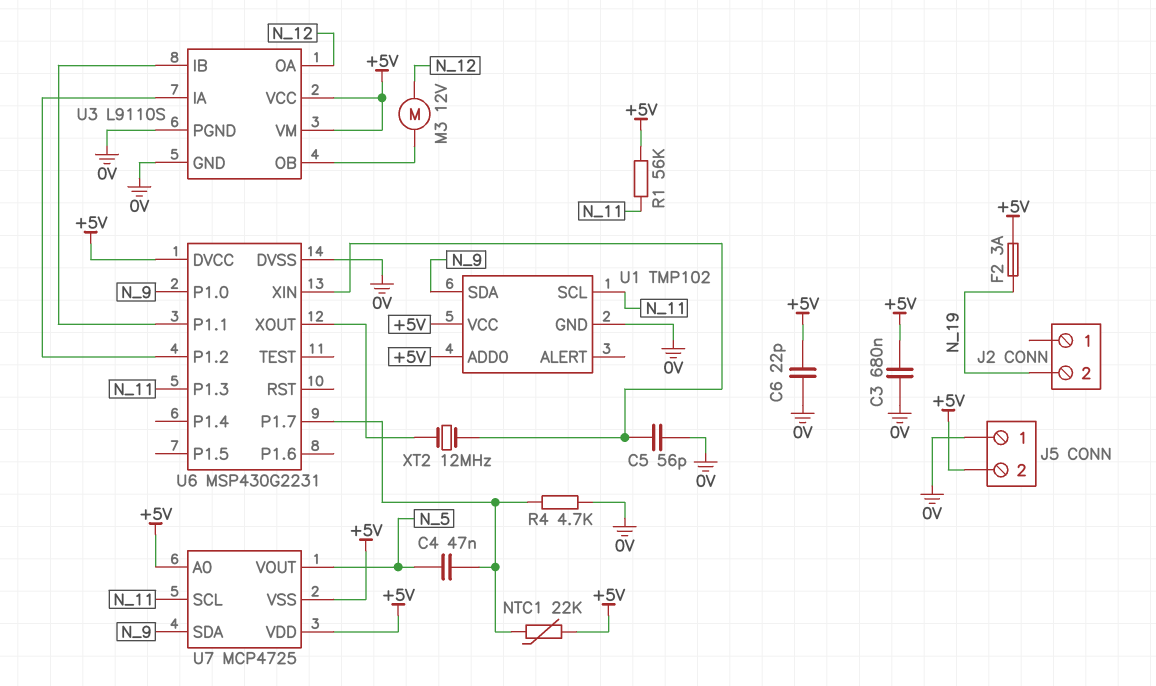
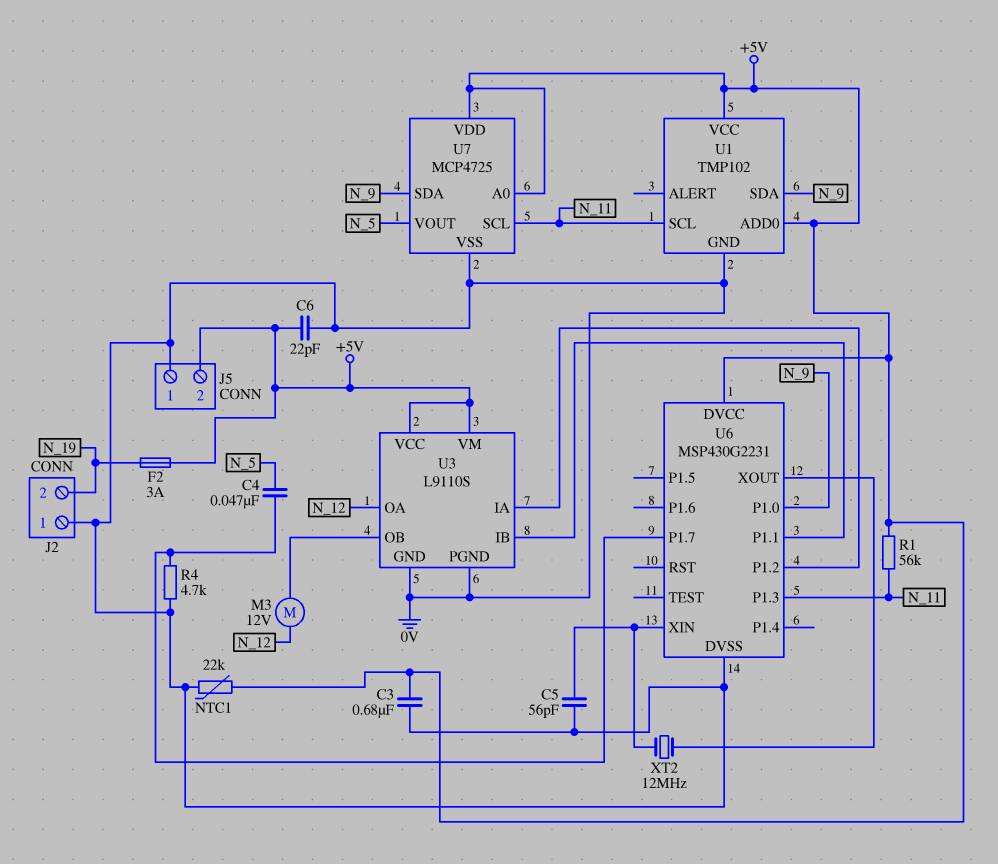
J2 pin 1: none -> 0V
NTC1: 22k (+5V, U6/P1.7) -> 22k (+5V, 0V)
U7 pin VSS: +5V -> 0V

